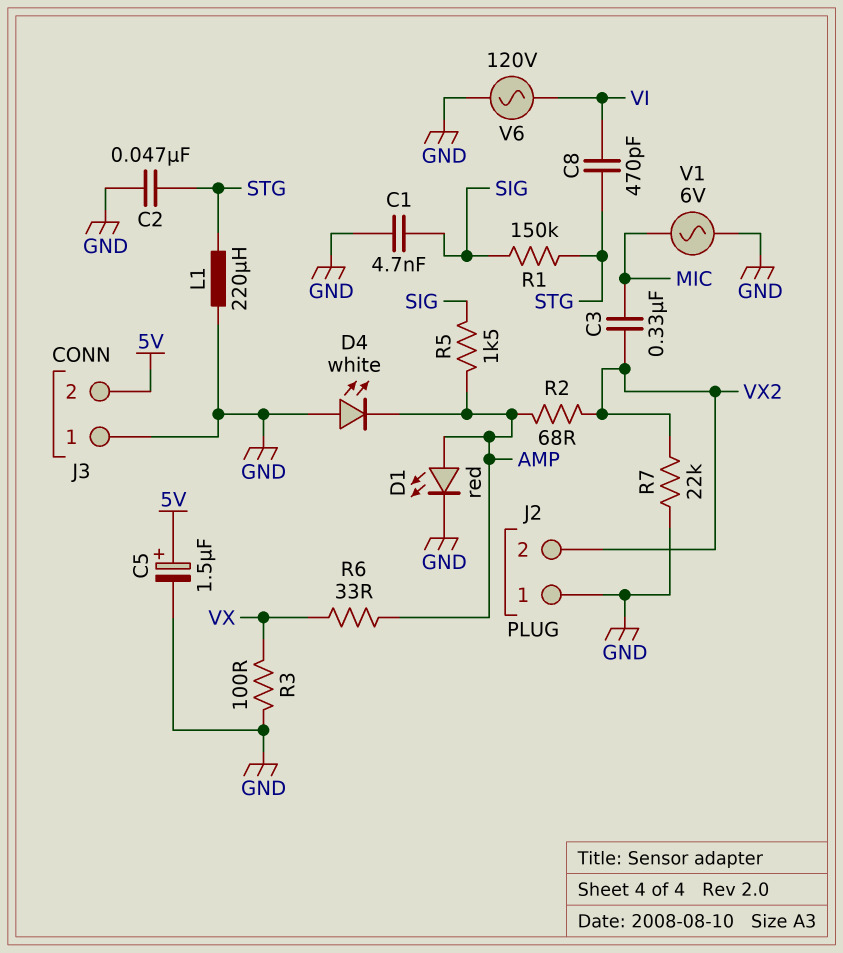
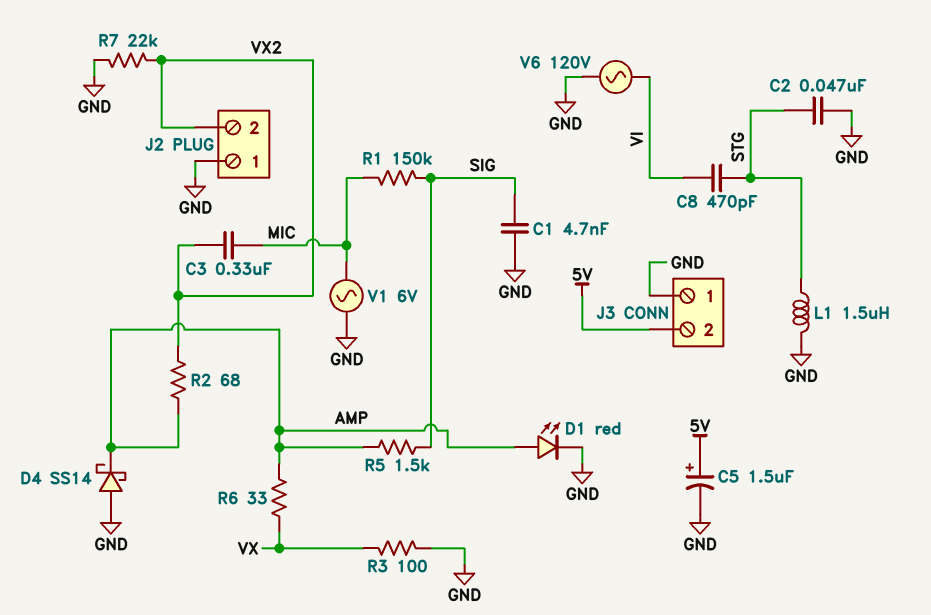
D4: LED white (A GND, K AMP) -> schottky SS14 (A GND, K AMP)
L1: 220uH (GND, STG) -> 1.5uH (GND, STG)
R1: 150k (SIG, STG) -> 150k (MIC, SIG)

